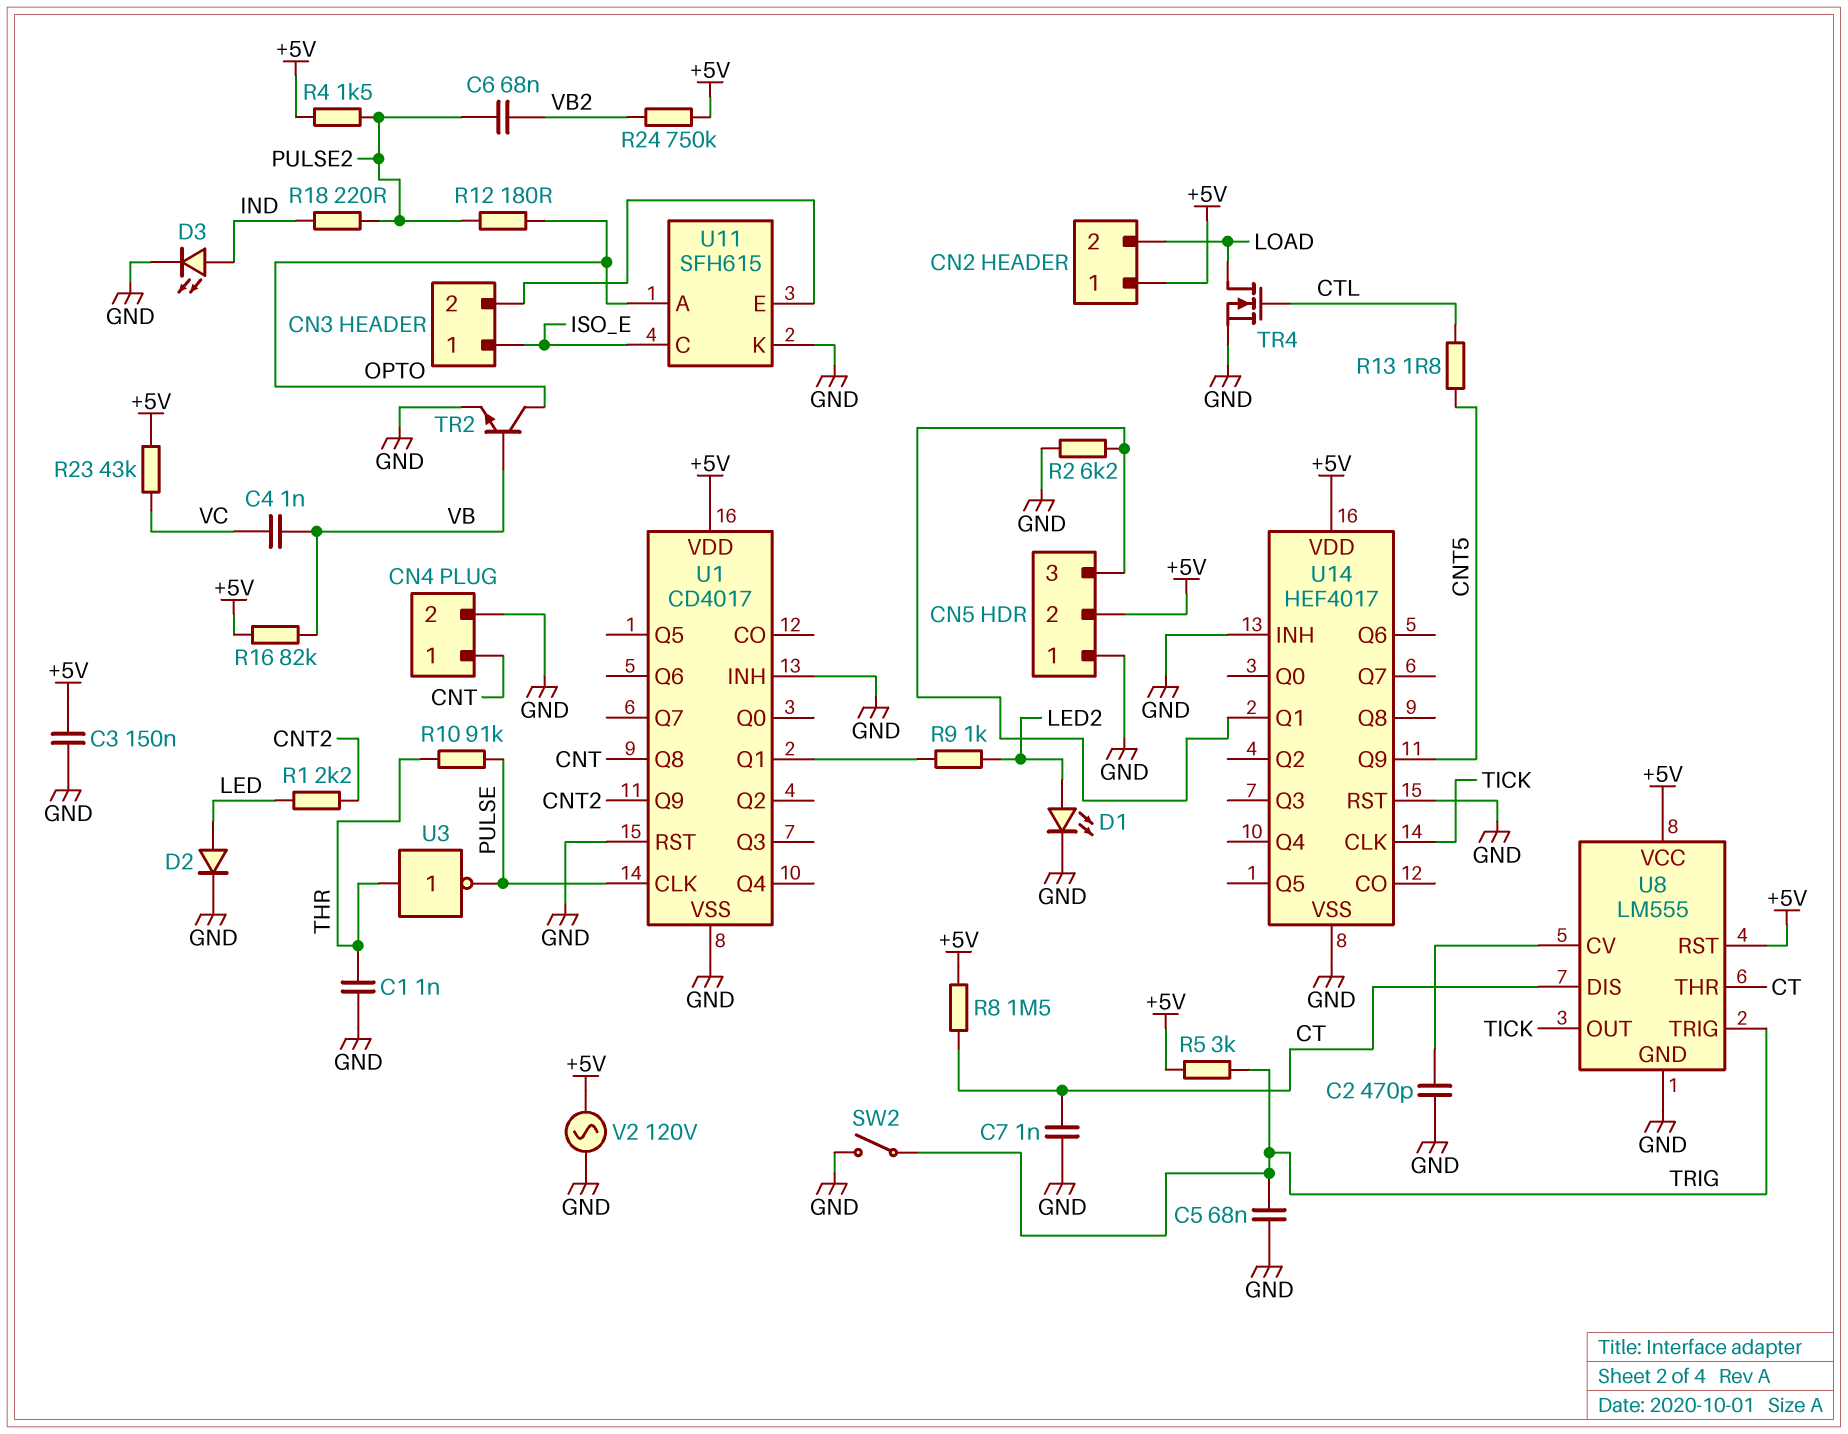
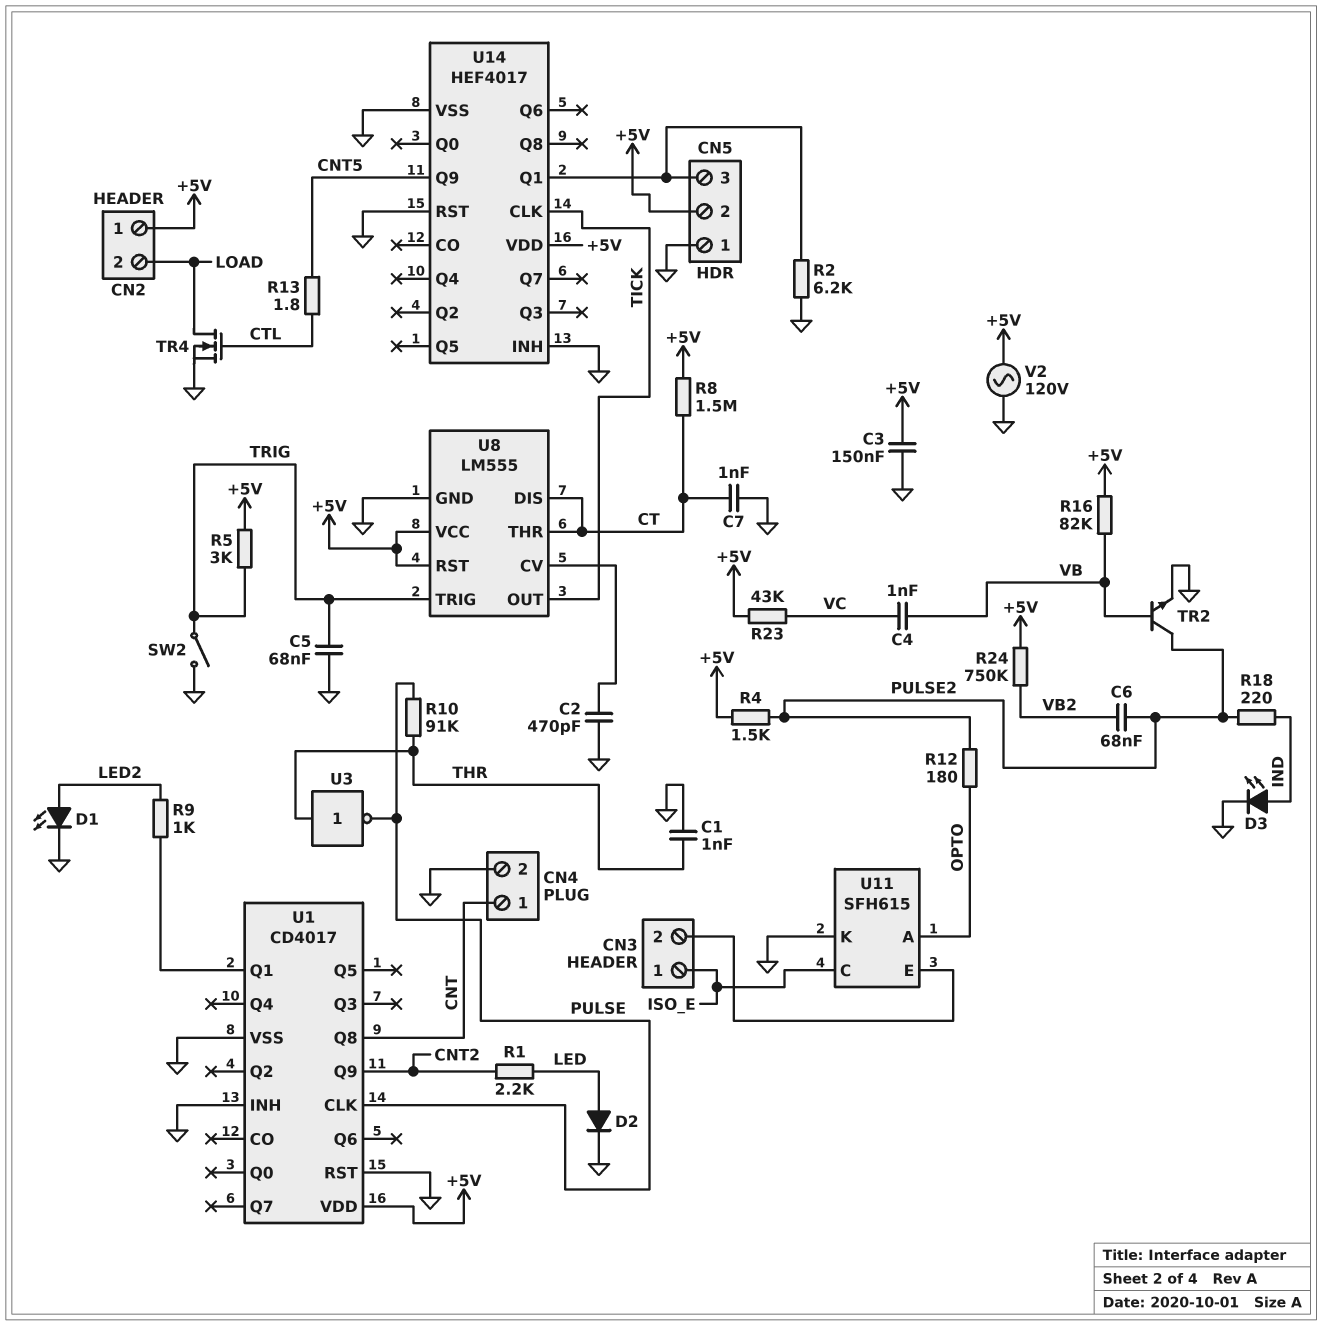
TR2: NPN (B VB, C OPTO, E GND) -> NPN (B VB, C PULSE2, E GND)

